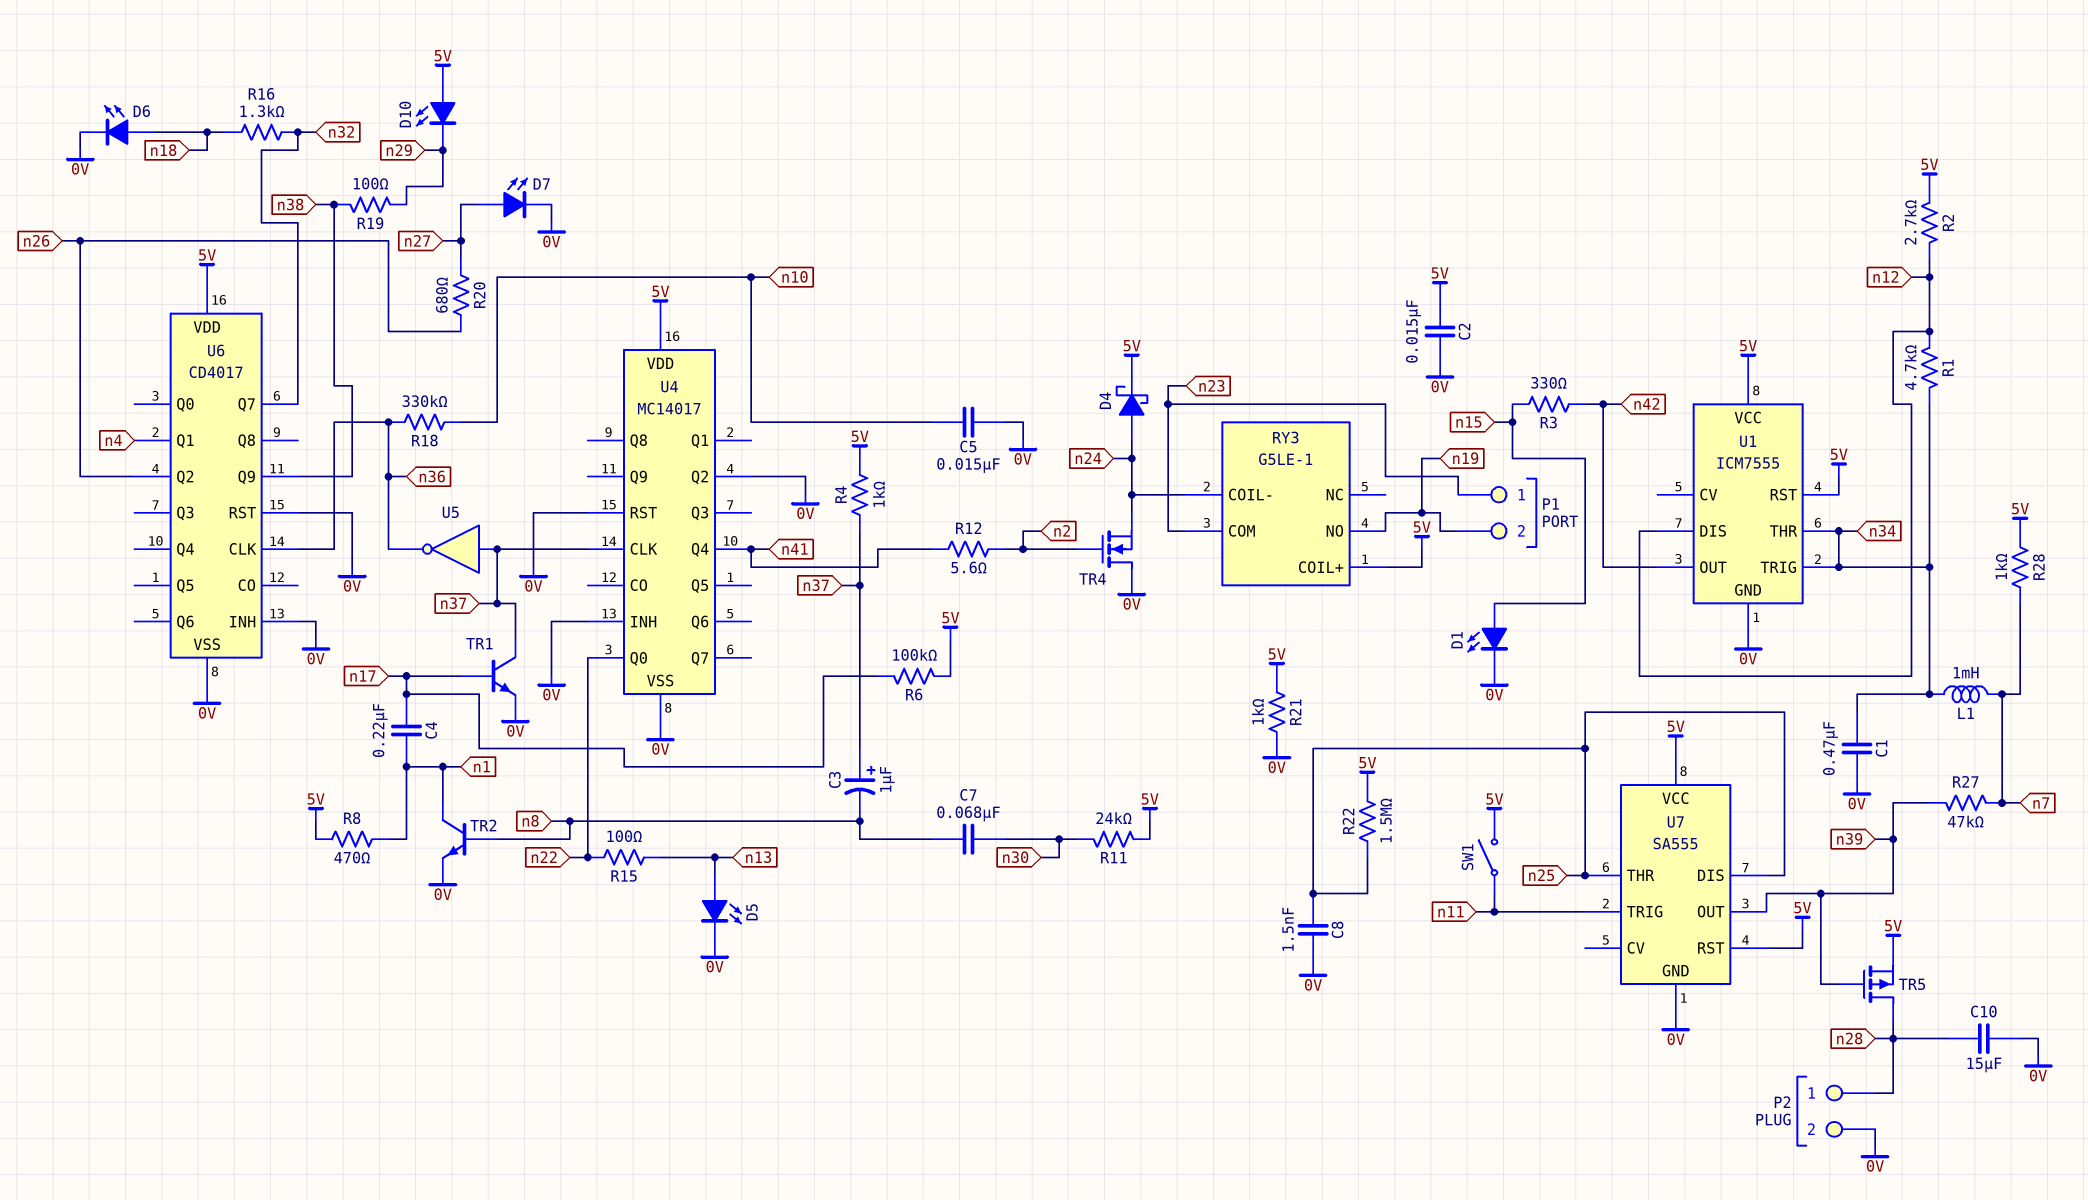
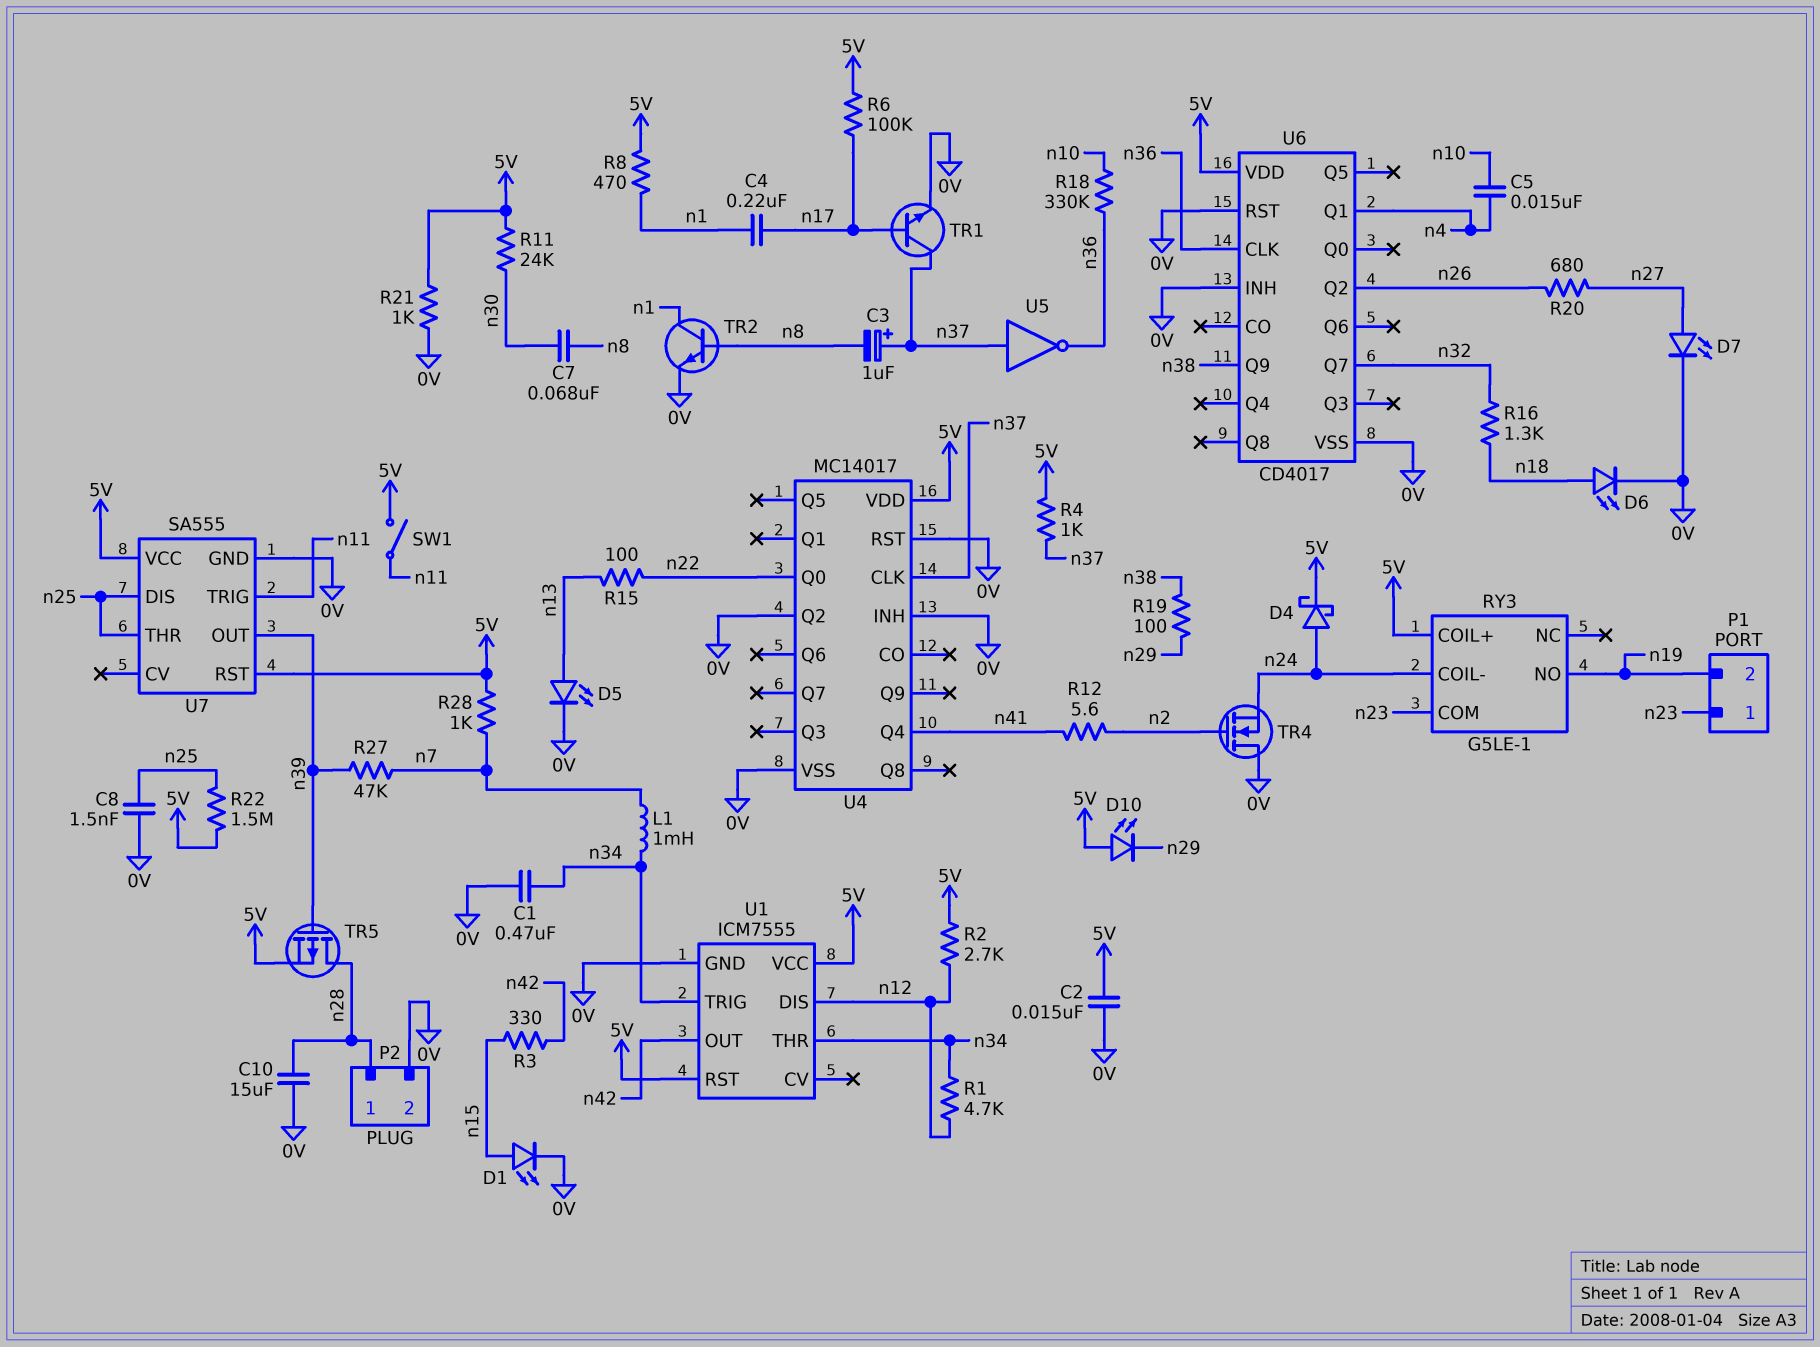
C5: 15nF (0V, n10) -> 15nF (n4, n10)

